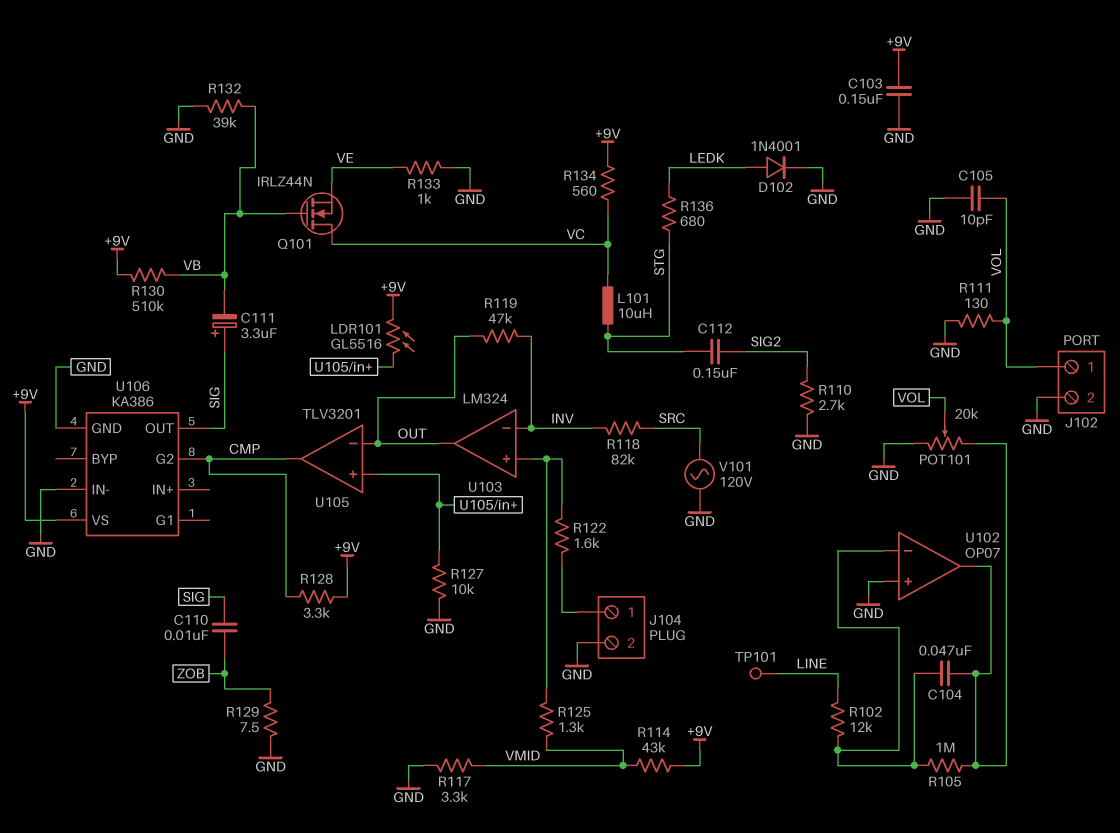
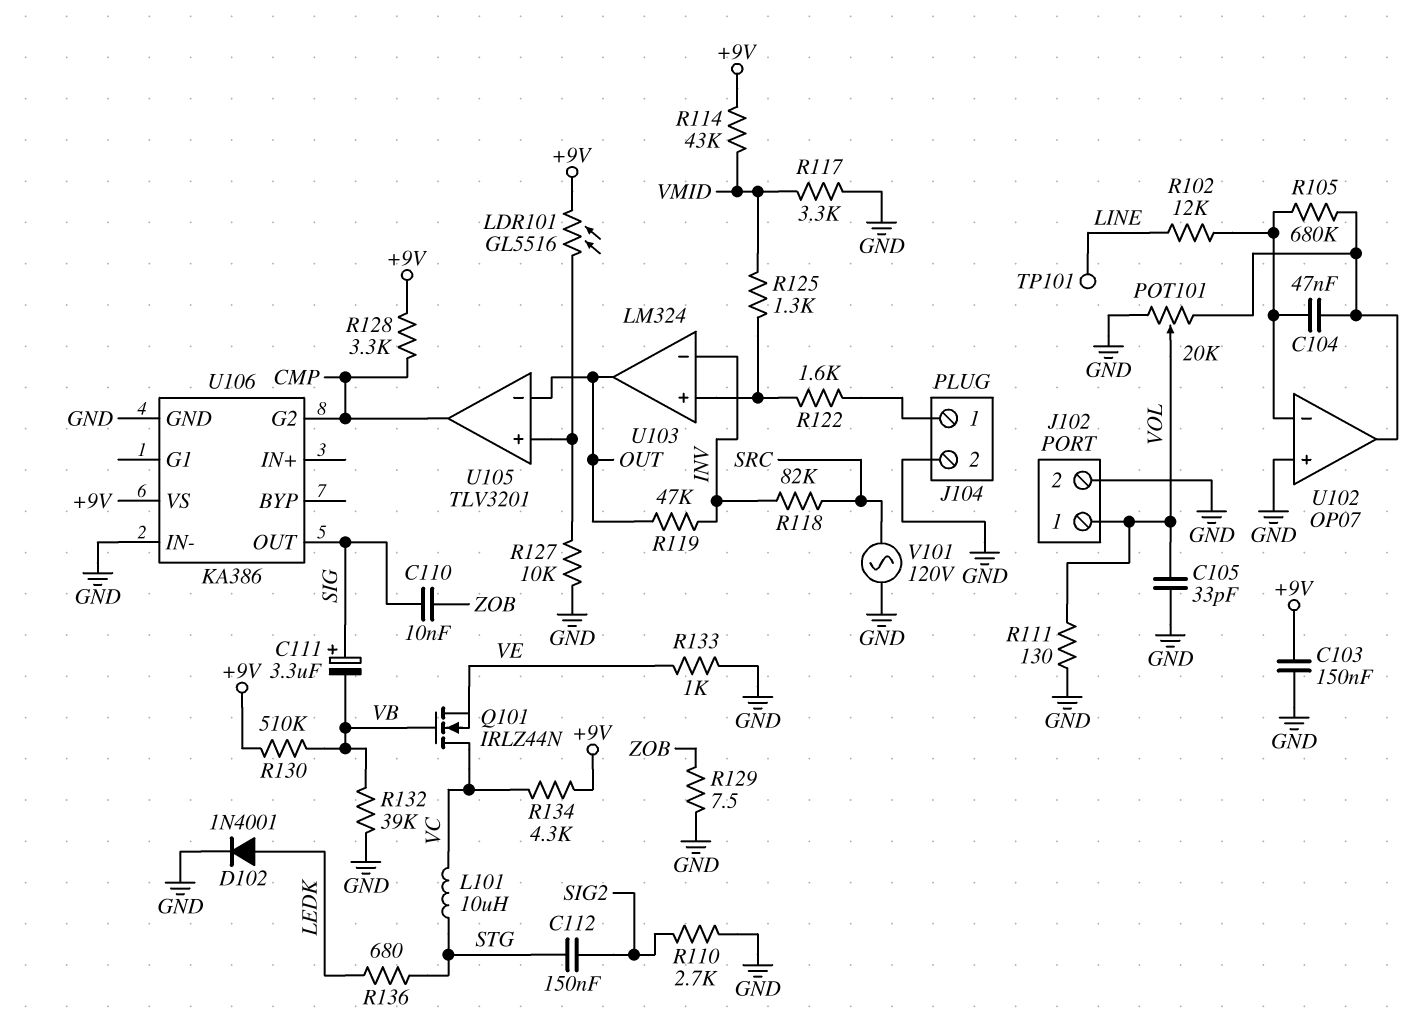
C105: 10pF (GND, VOL) -> 33pF (GND, VOL)
R105: 1M (U102/in-, U102/out) -> 680k (U102/in-, U102/out)
R134: 560 (+9V, VC) -> 4.3k (+9V, VC)

